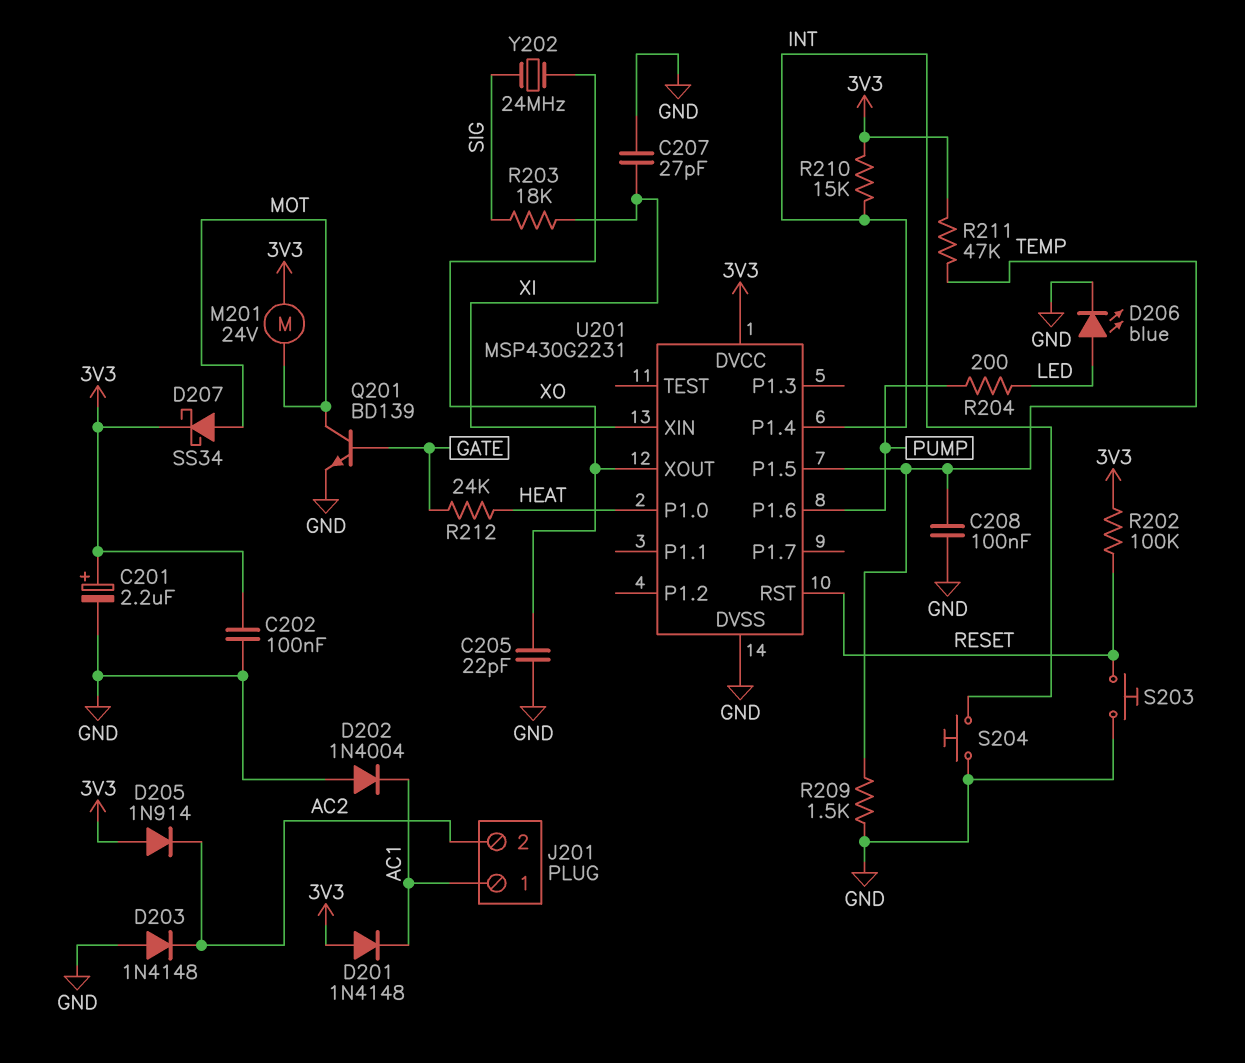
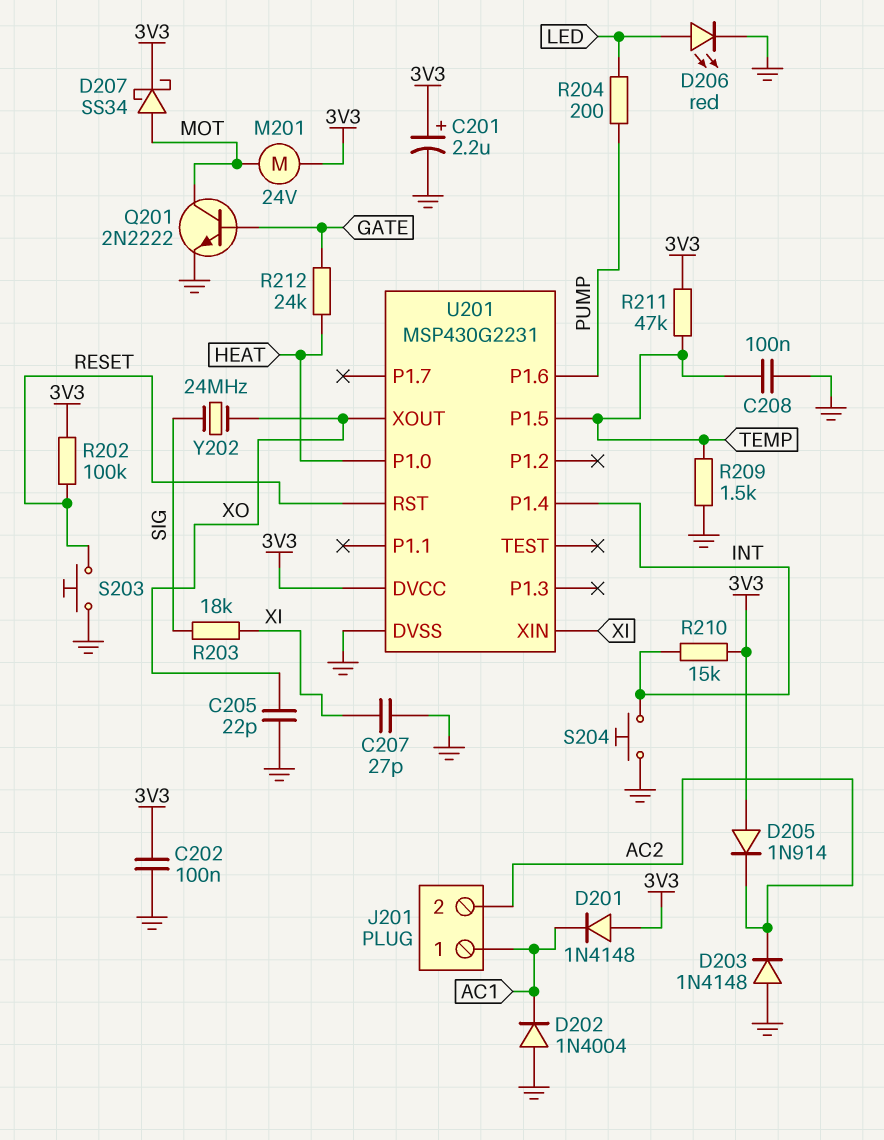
D206: LED blue (A LED, K GND) -> LED red (A LED, K GND)
Q201: NPN BD139 (B GATE, C MOT, E GND) -> NPN 2N2222 (B GATE, C MOT, E GND)

